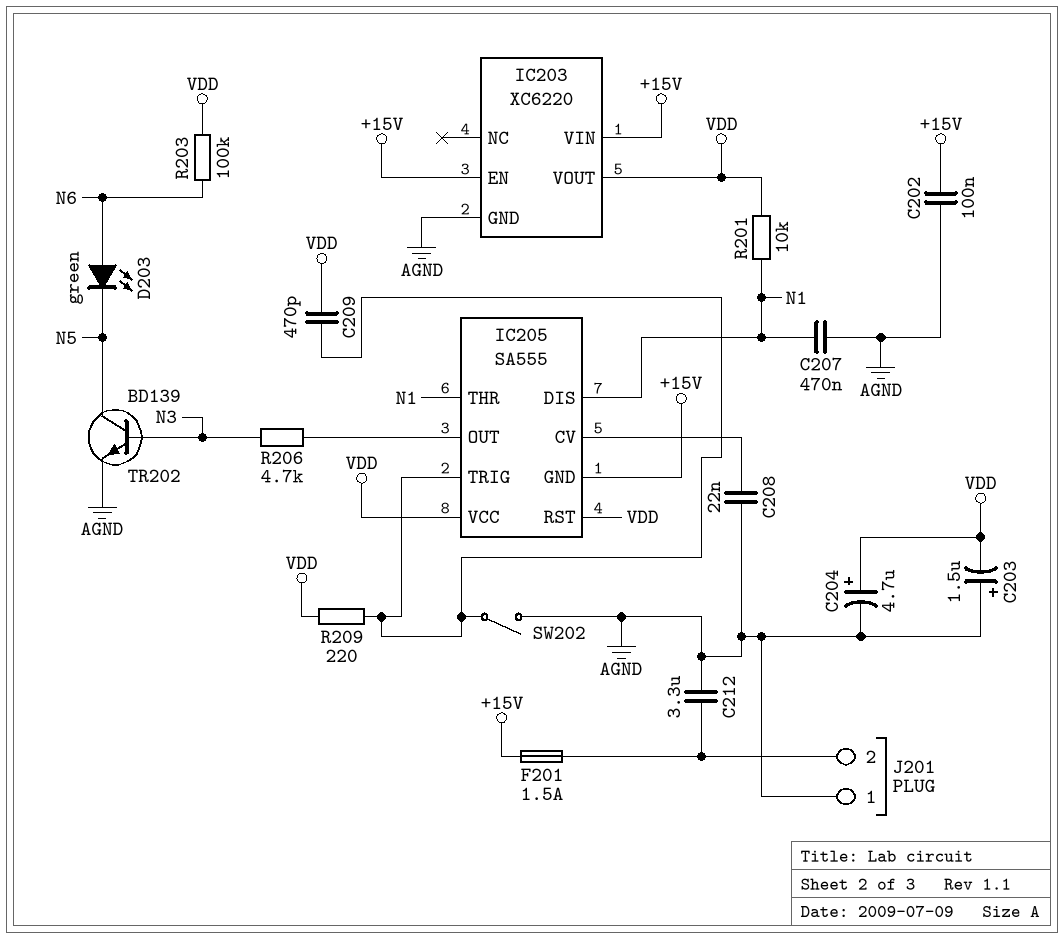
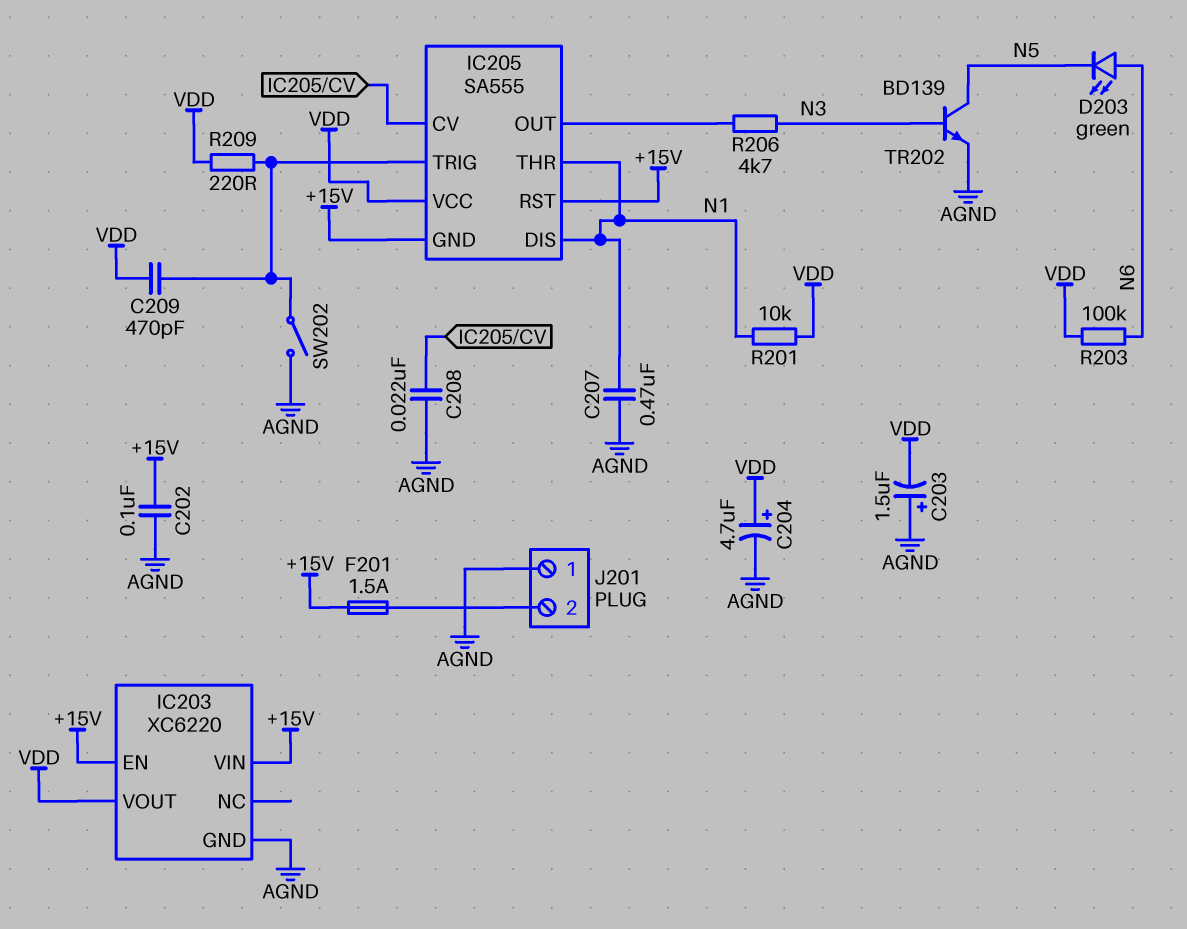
C212: 3.3uF (AGND, J201/2) -> none
IC205 pin RST: VDD -> +15V

